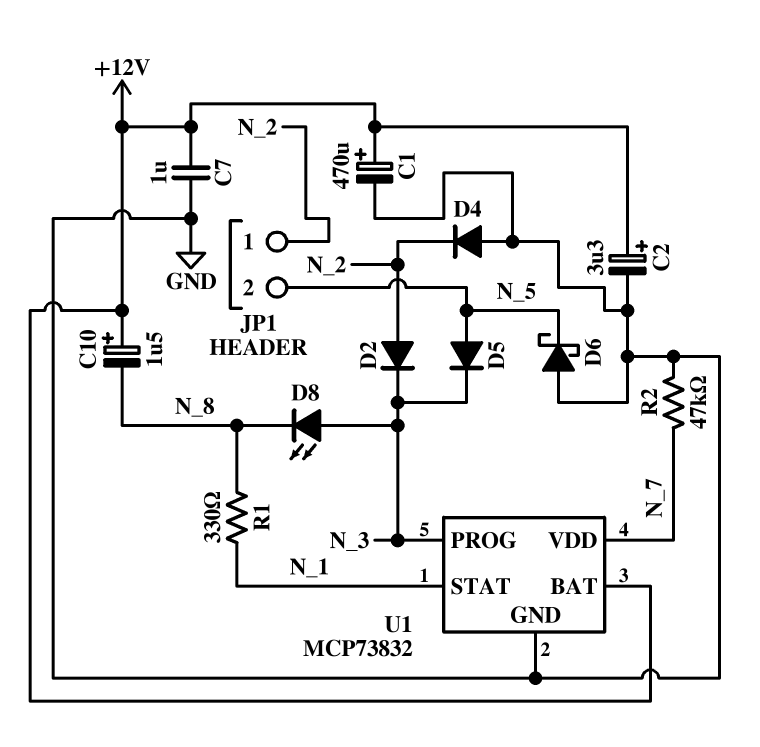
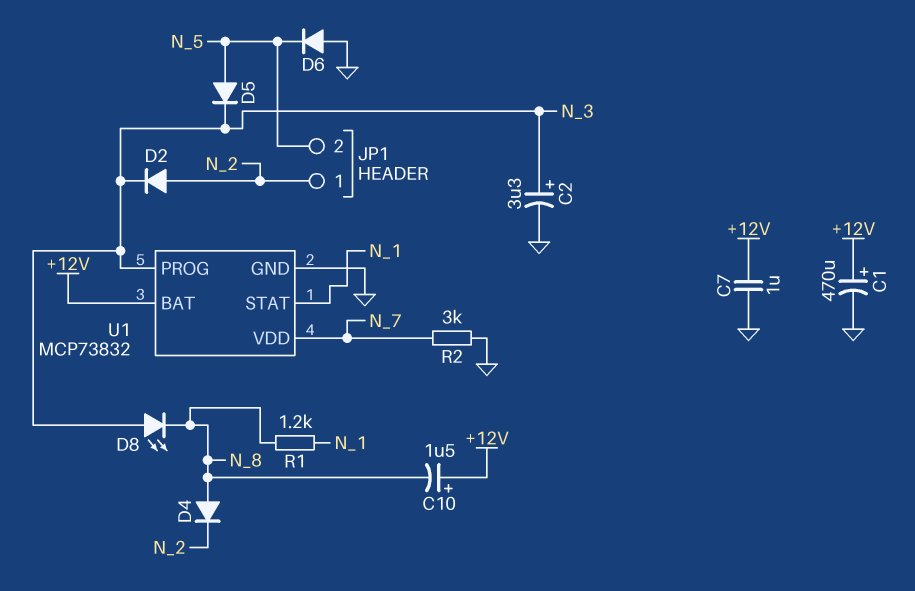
C2: 3.3uF (plus +12V, minus GND) -> 3.3uF (plus N_3, minus GND)
D4: diode (A GND, K N_2) -> diode (A N_8, K N_2)
D6: schottky (A GND, K N_5) -> diode (A GND, K N_5)
R1: 330 (N_1, N_8) -> 1.2k (N_1, N_8)
R2: 47k (GND, N_7) -> 3k (GND, N_7)

